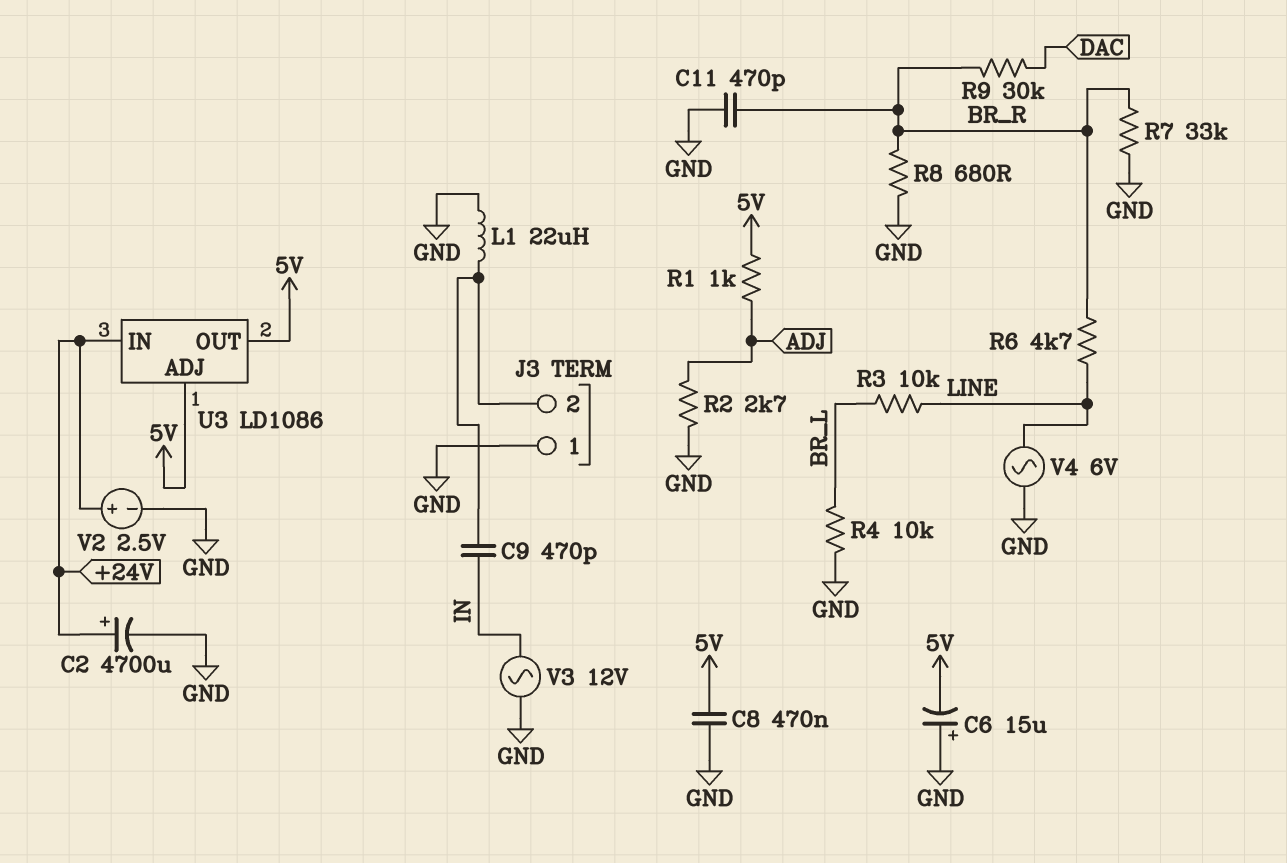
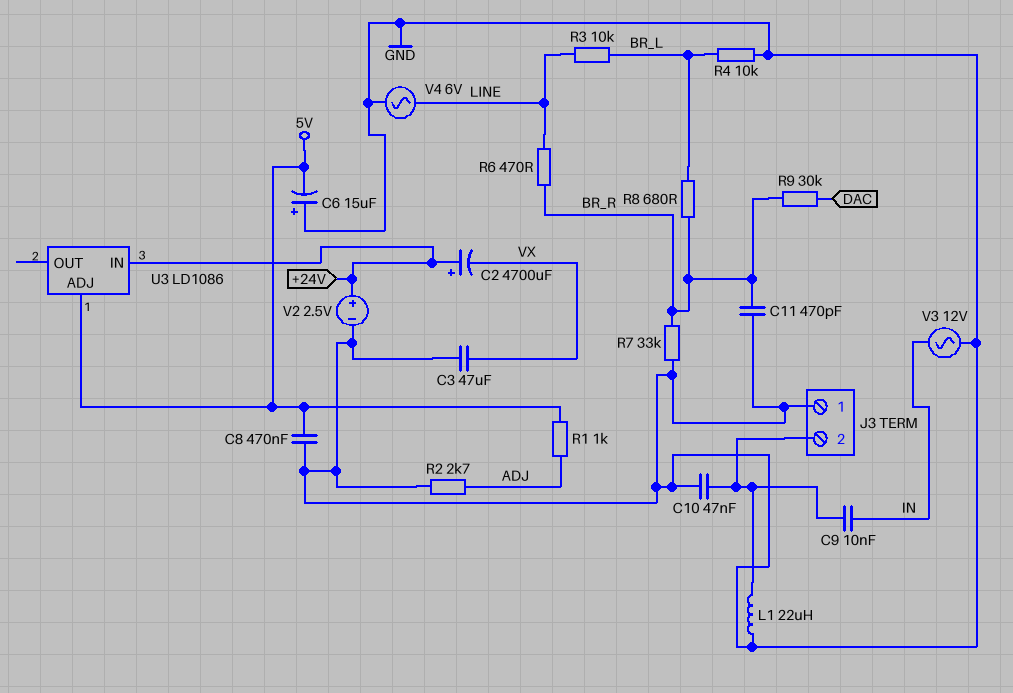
C2: 4700uF (plus +24V, minus GND) -> 4700uF (plus +24V, minus VX)
C3: none -> 47uF (GND, VX)
C9: 470pF (IN, J3/2) -> 10nF (IN, J3/2)
C10: none -> 47nF (GND, J3/2)
R6: 4.7k (BR_R, LINE) -> 470 (BR_R, LINE)
R8: 680 (BR_R, GND) -> 680 (BR_L, BR_R)
U3 pin OUT: 5V -> none

